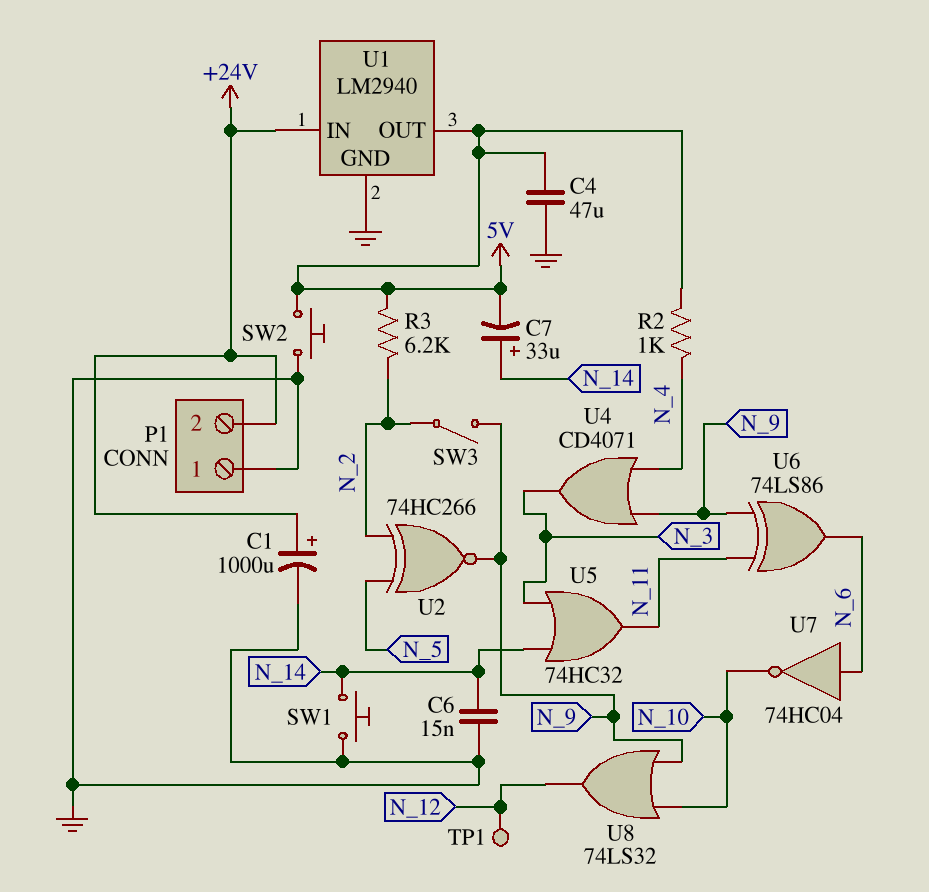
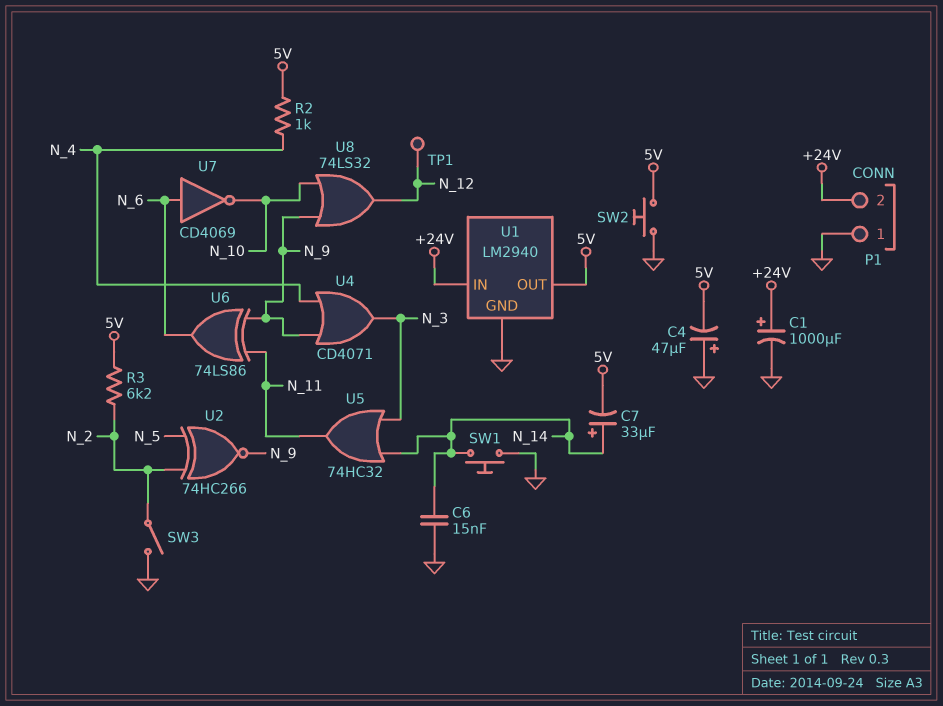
C4: 47uF (5V, GND) -> 47uF (plus GND, minus 5V)
SW3: switch (N_2, N_9) -> switch (GND, N_2)
U7: NOT 74HC04 (in N_6, out N_10) -> NOT CD4069 (in N_6, out N_10)

